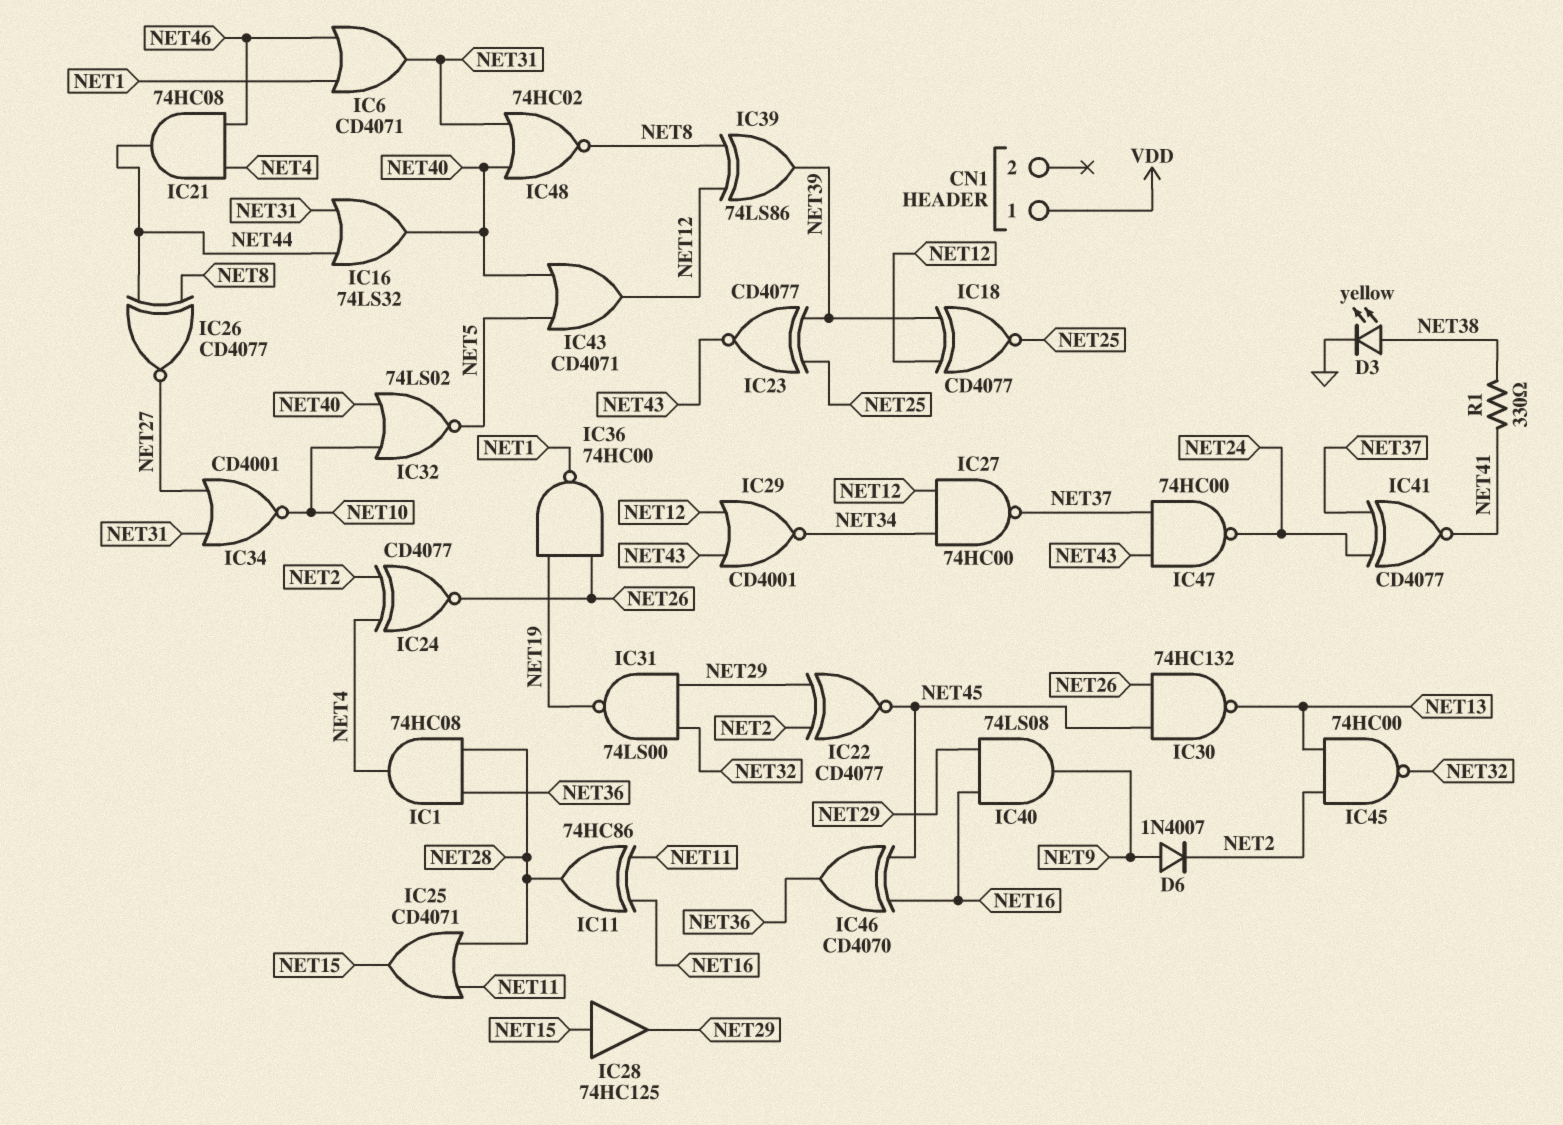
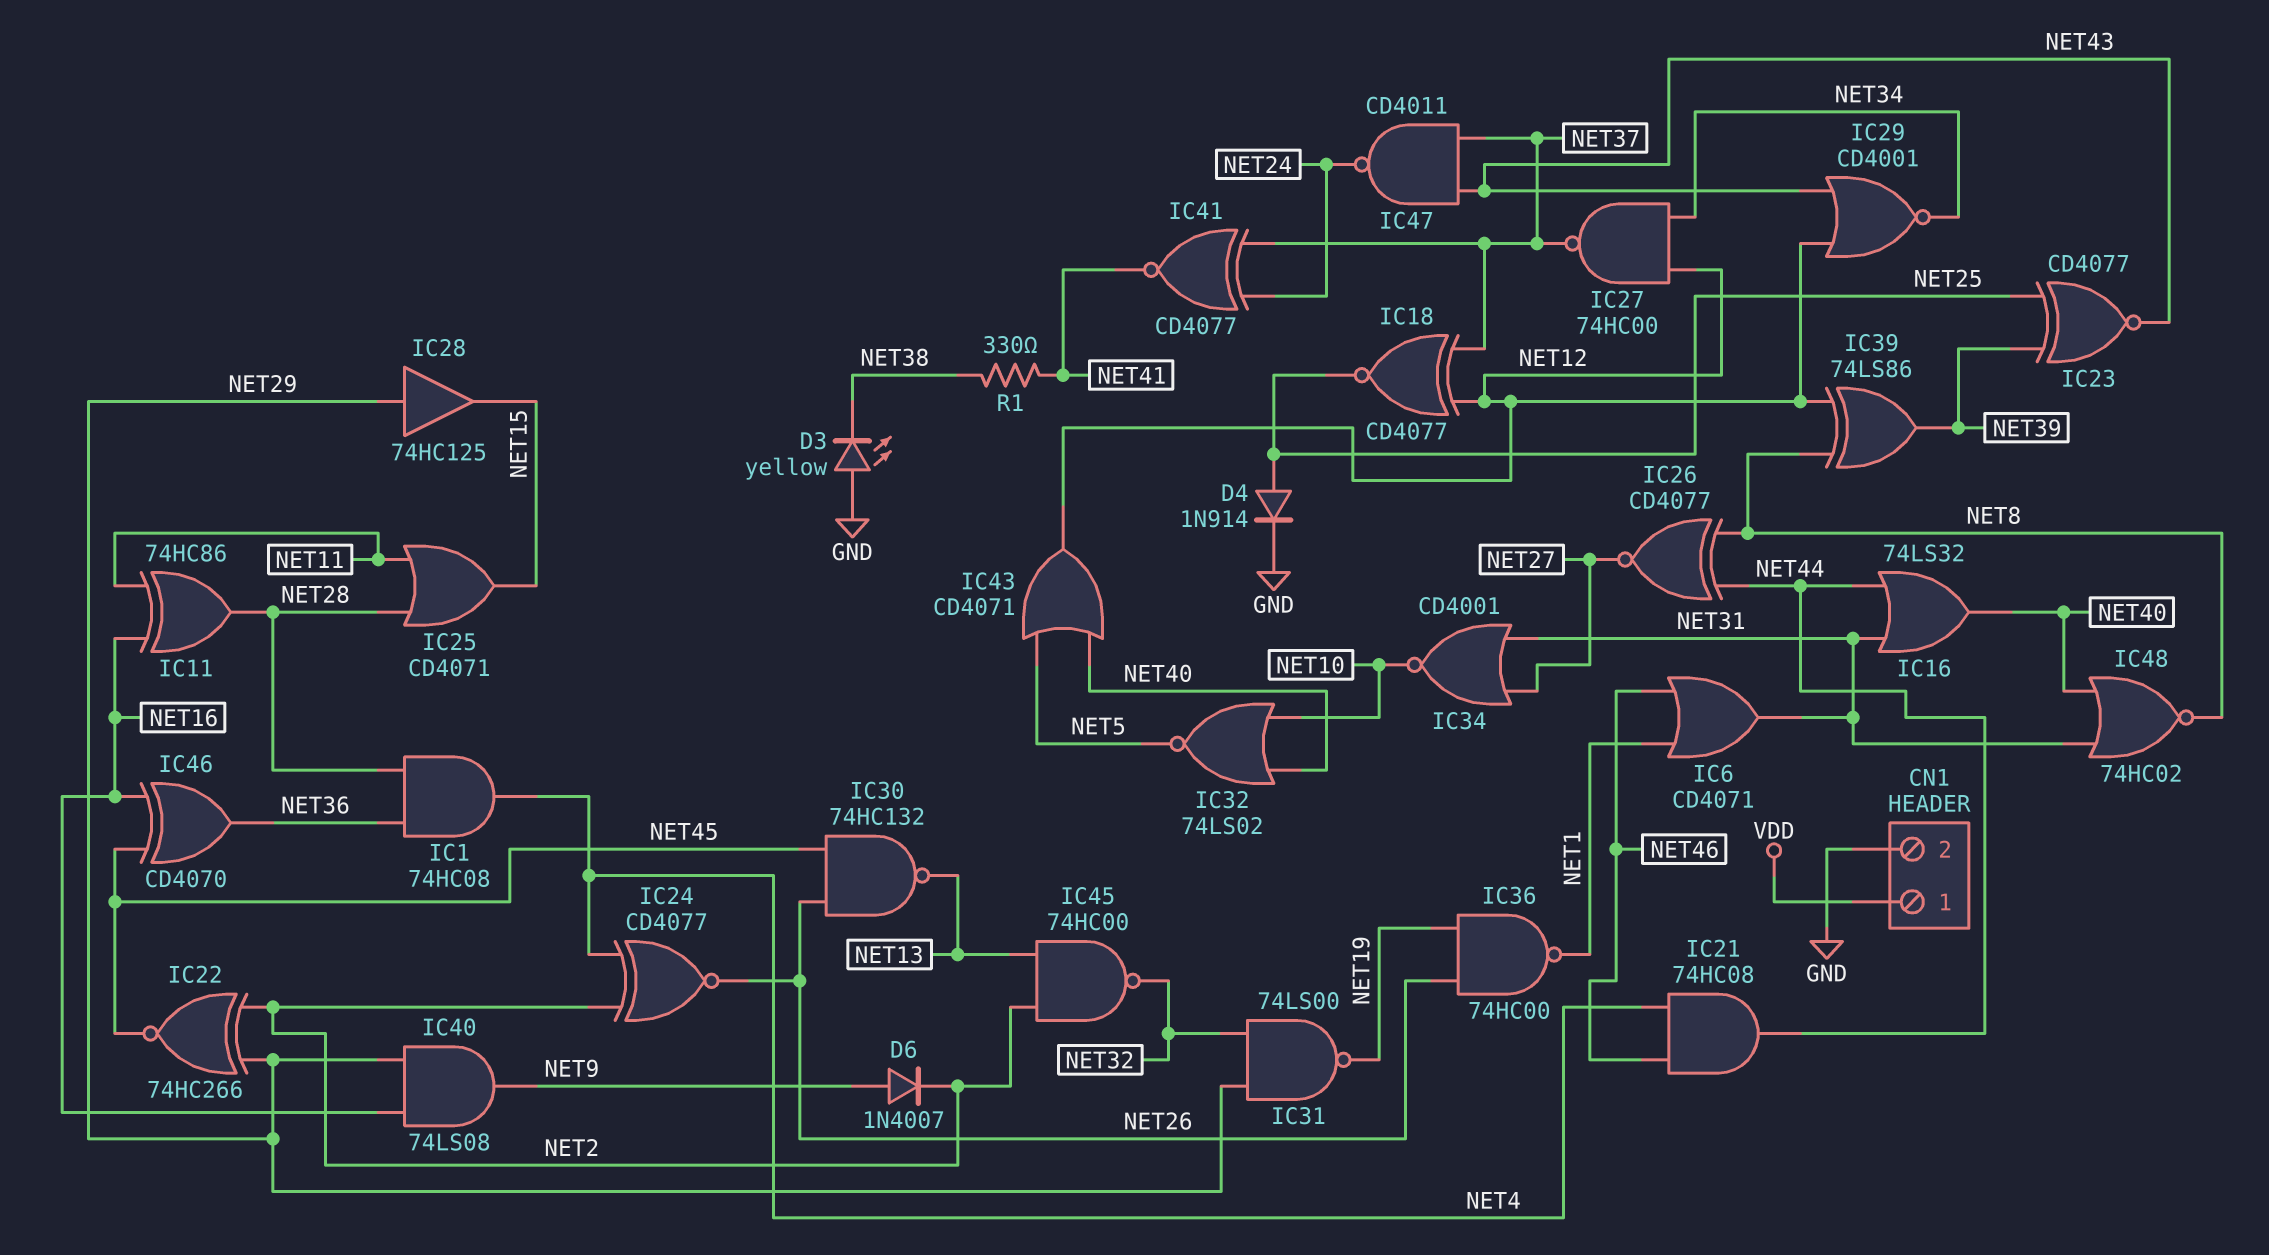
CN1 pin 2: none -> GND
D3: LED yellow (A NET38, K GND) -> LED yellow (A GND, K NET38)
D4: none -> diode 1N914 (A NET25, K GND)
IC18: XNOR CD4077 (in NET12, in NET39, out NET25) -> XNOR CD4077 (in NET12, in NET37, out NET25)
IC22: XNOR CD4077 (in NET2, in NET29, out NET45) -> XNOR 74HC266 (in NET2, in NET29, out NET45)
IC28: buffer 74HC125 (in NET15, out NET29) -> buffer 74HC125 (in NET29, out NET15)
IC47: NAND 74HC00 (in NET37, in NET43, out NET24) -> NAND CD4011 (in NET37, in NET43, out NET24)

